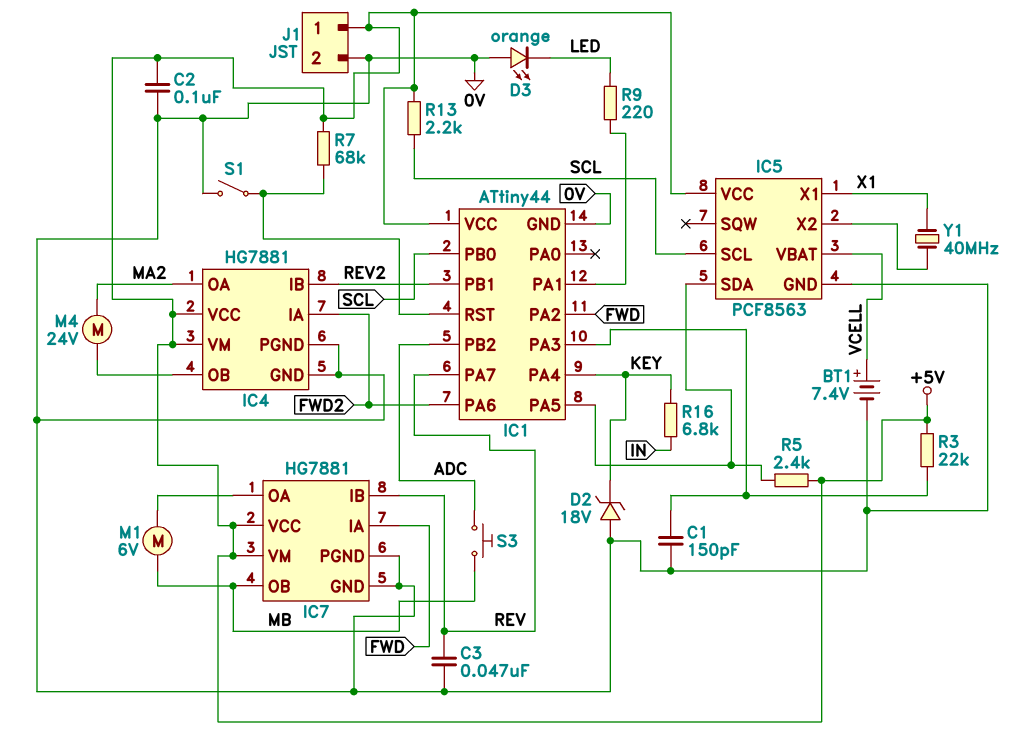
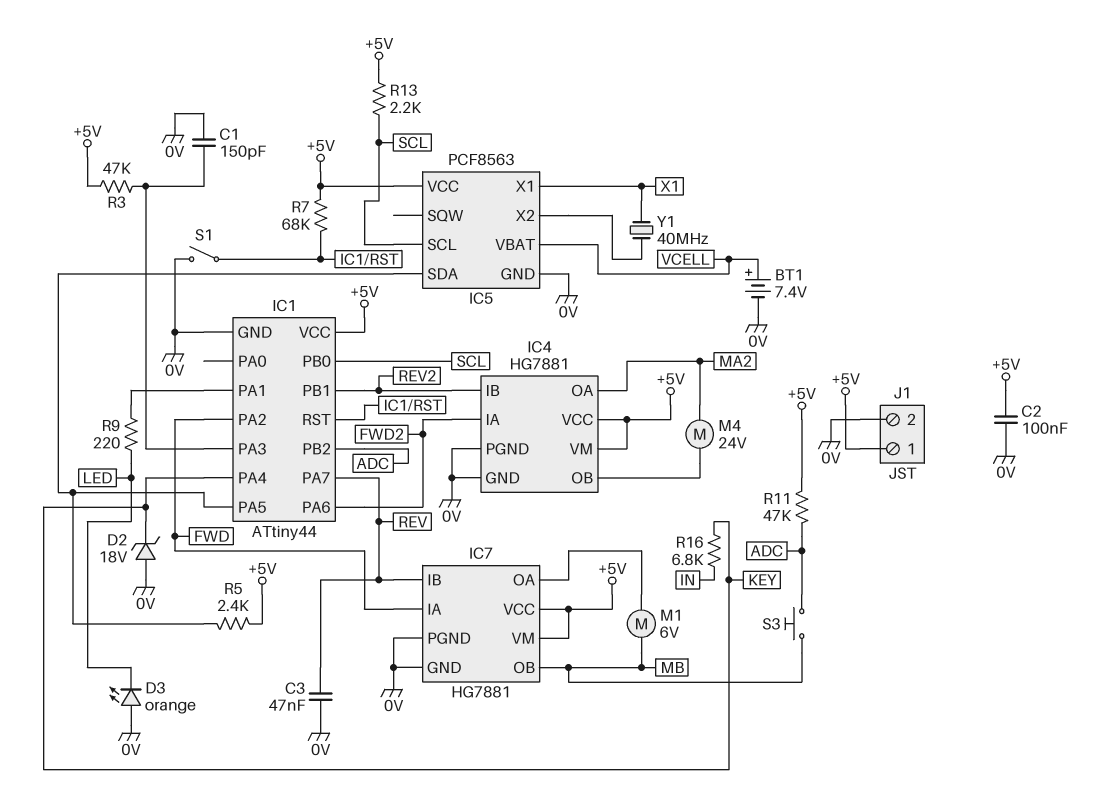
R3: 22k (+5V, IC1/PA3) -> 47k (+5V, IC1/PA3)
R11: none -> 47k (+5V, ADC)

